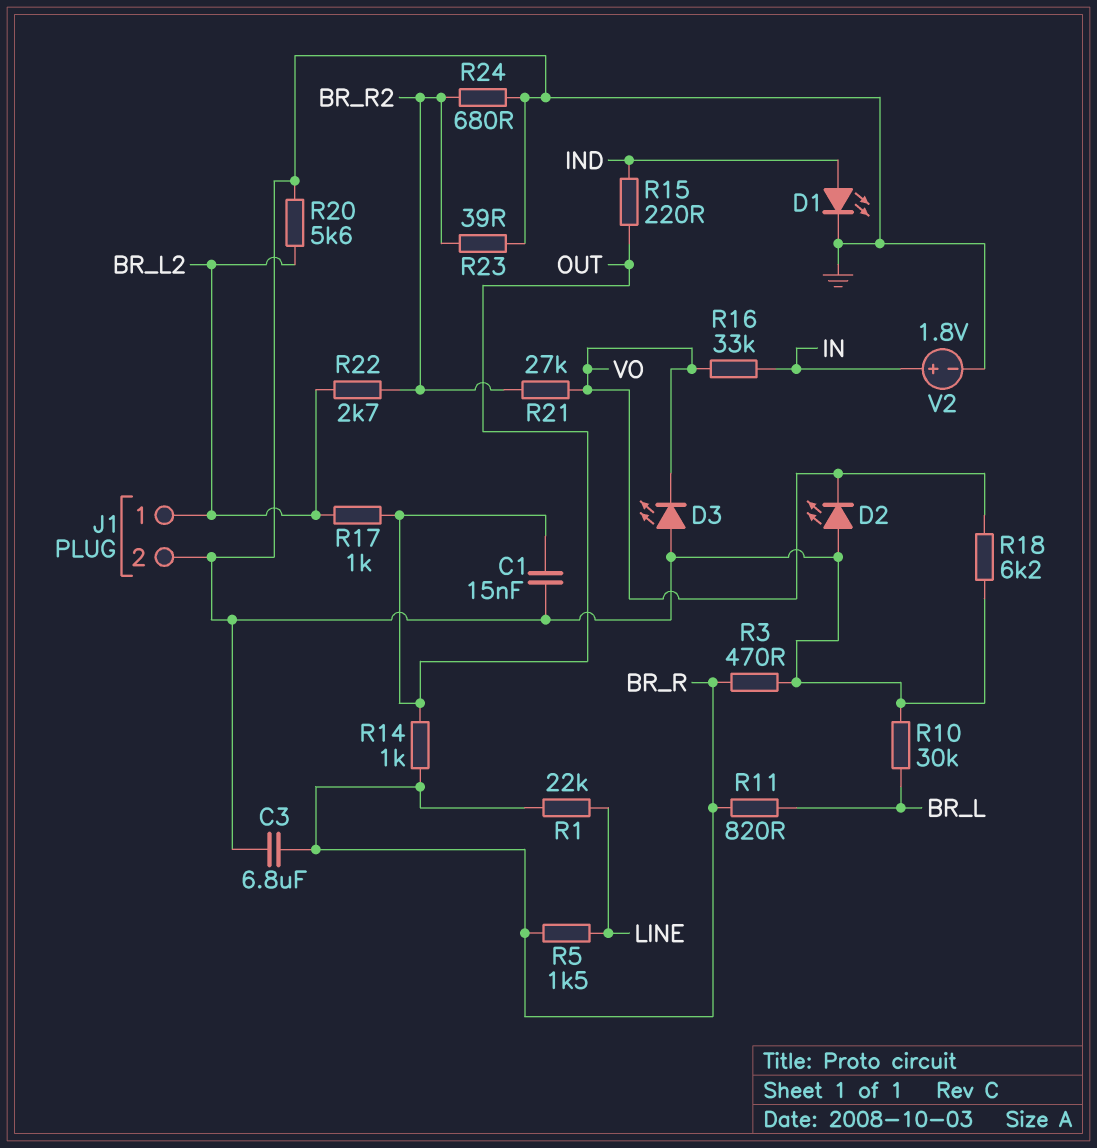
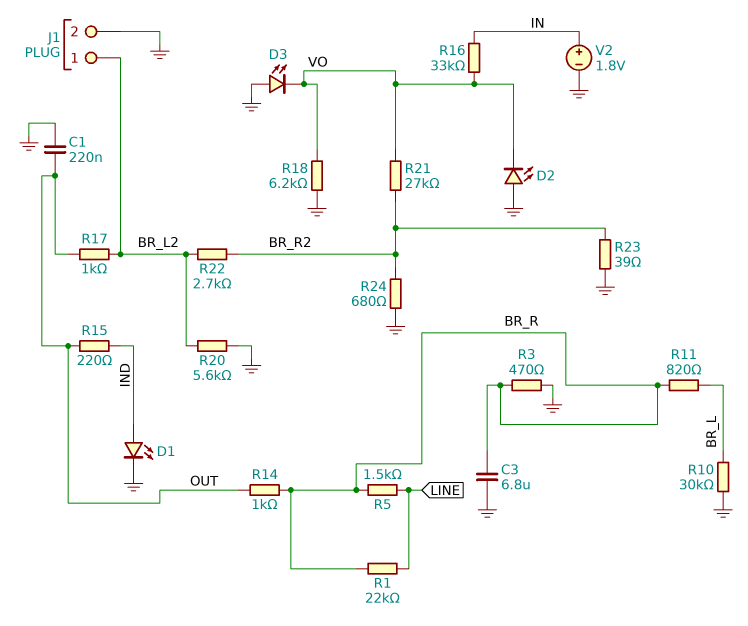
C1: 15nF (GND, OUT) -> 220nF (GND, OUT)

